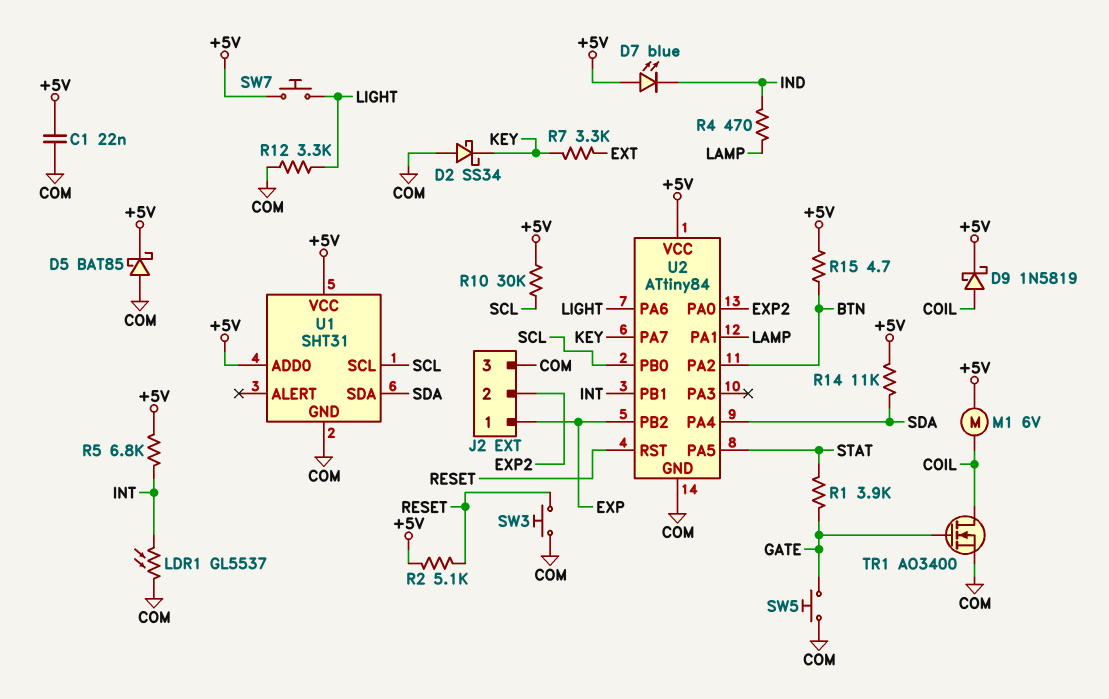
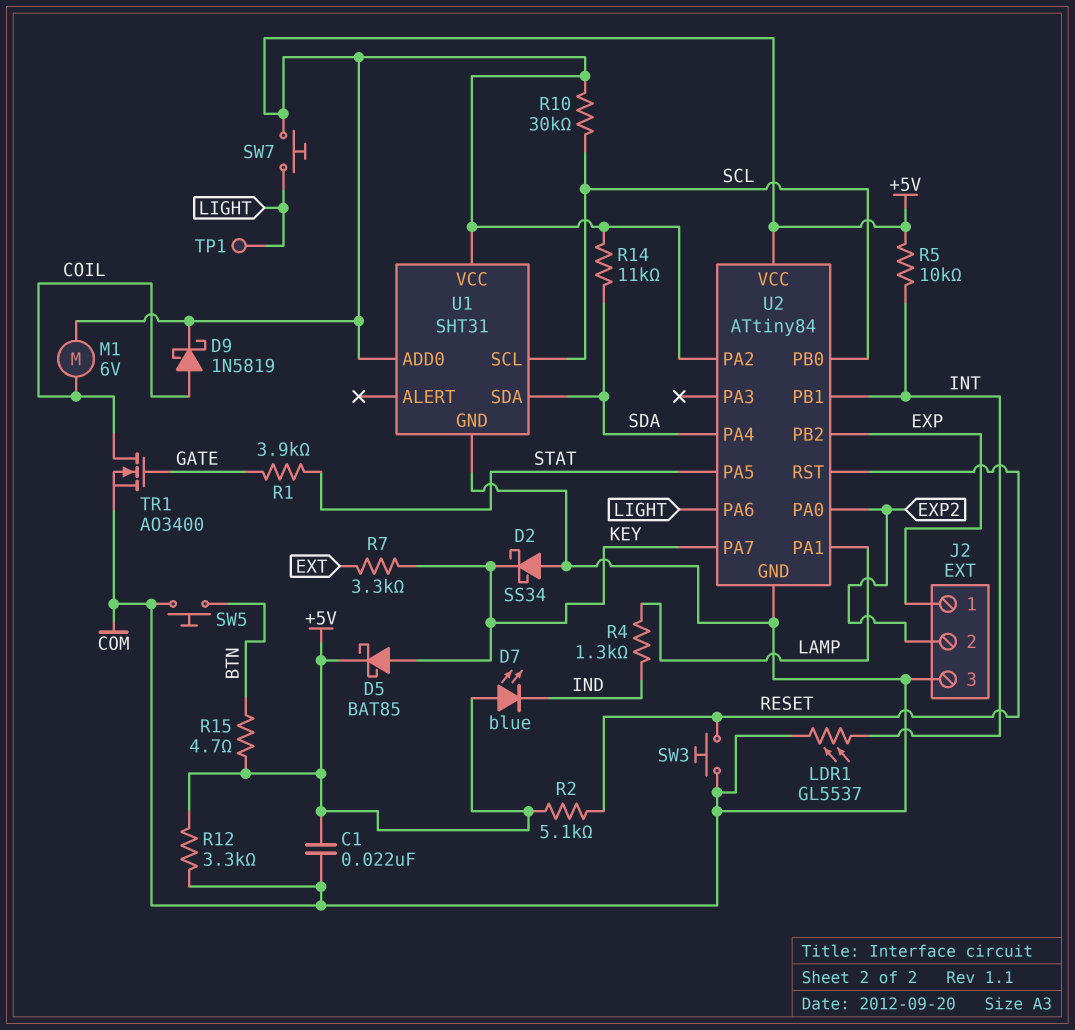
D5: schottky BAT85 (A COM, K +5V) -> schottky BAT85 (A KEY, K +5V)
R4: 470 (IND, LAMP) -> 1.3k (IND, LAMP)
R5: 6.8k (+5V, INT) -> 10k (+5V, INT)
R12: 3.3k (COM, LIGHT) -> 3.3k (+5V, COM)
SW5: button (COM, GATE) -> button (BTN, COM)
TP1: none -> test point (LIGHT)
U2 pin PA2: BTN -> +5V

